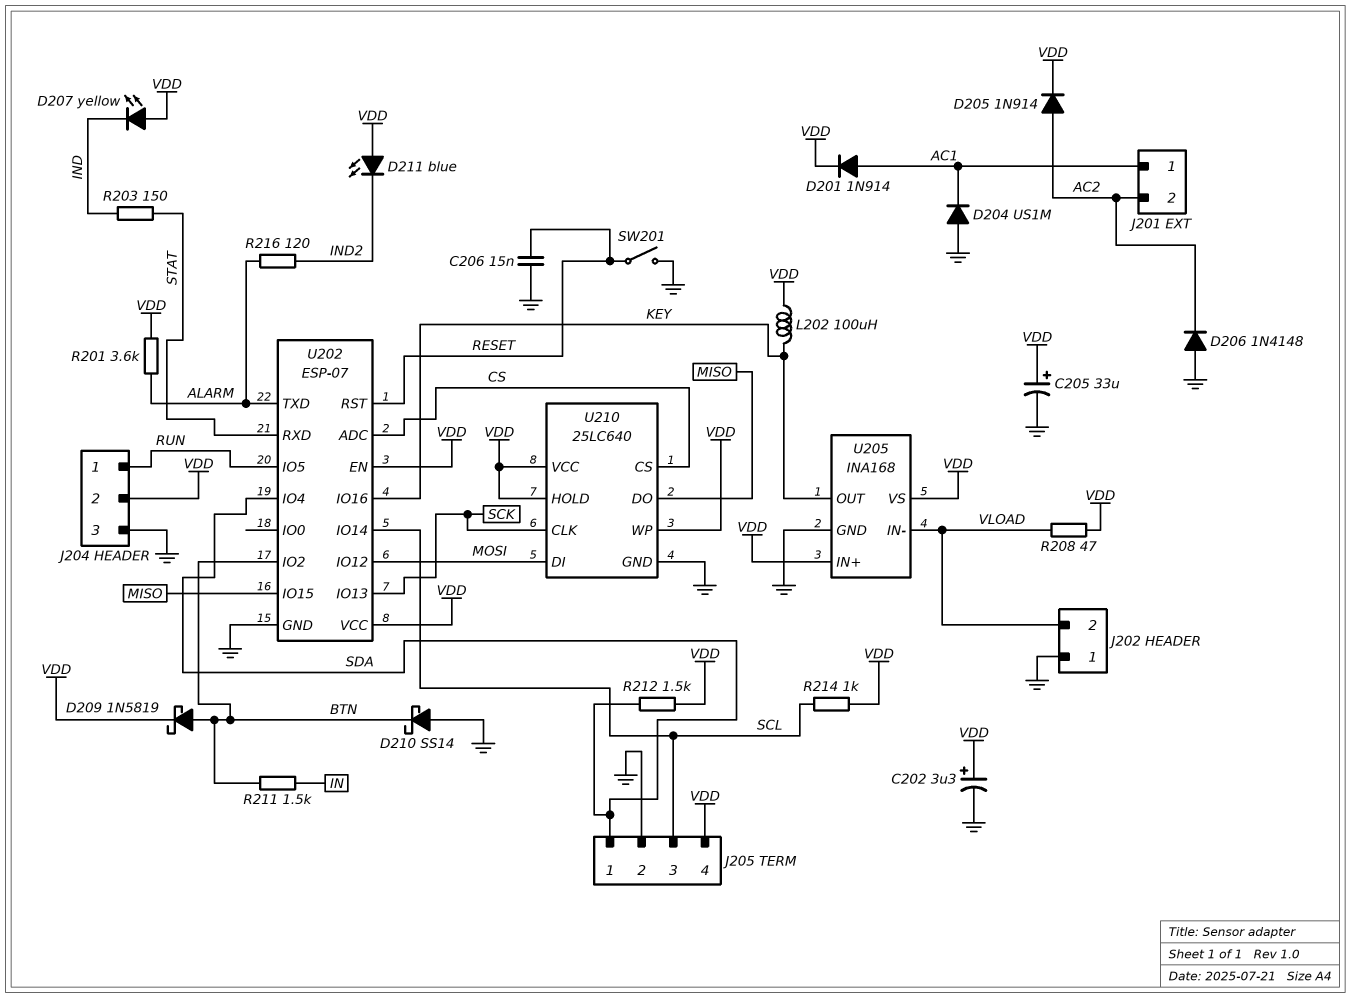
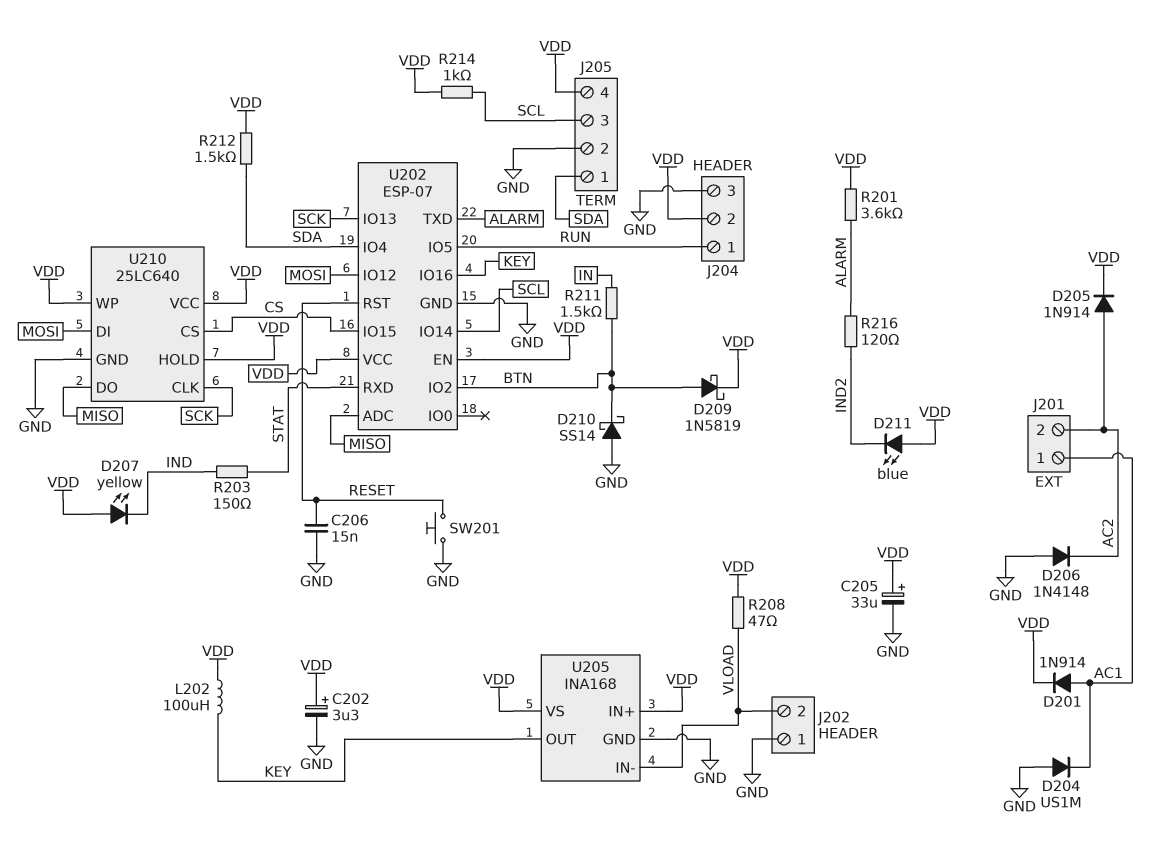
SW201: switch (GND, RESET) -> button (GND, RESET)
U202 pin ADC: CS -> MISO
U202 pin IO15: MISO -> CS

